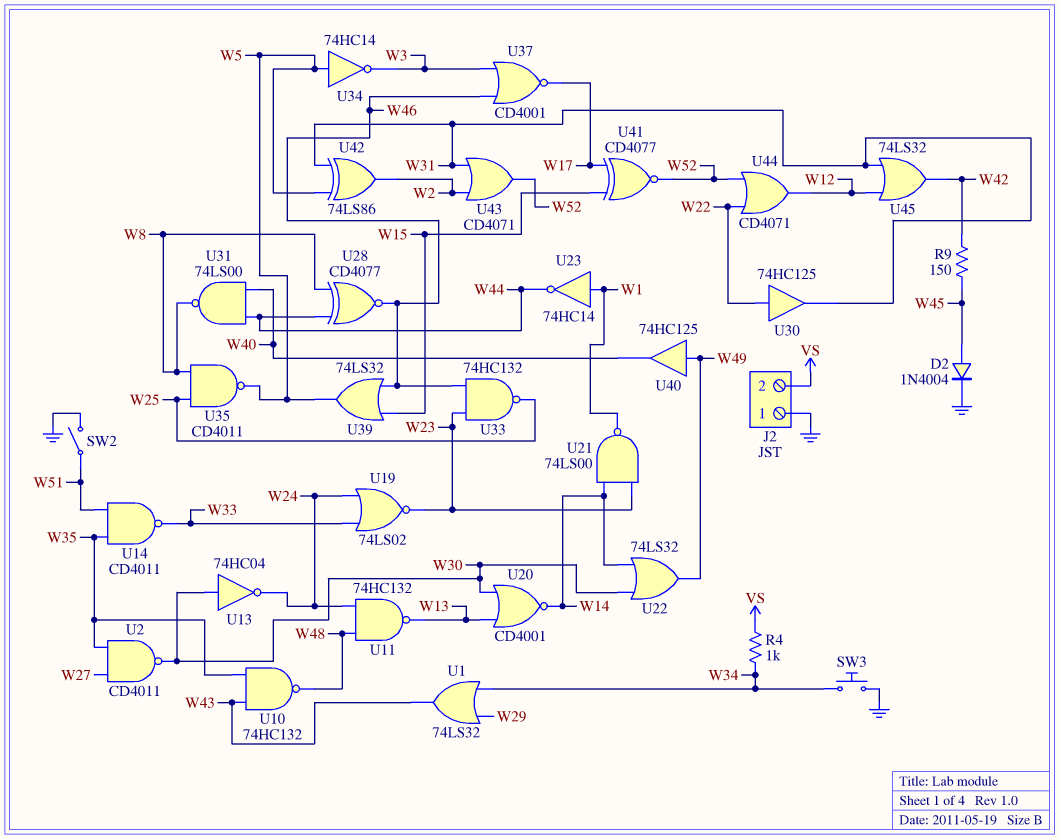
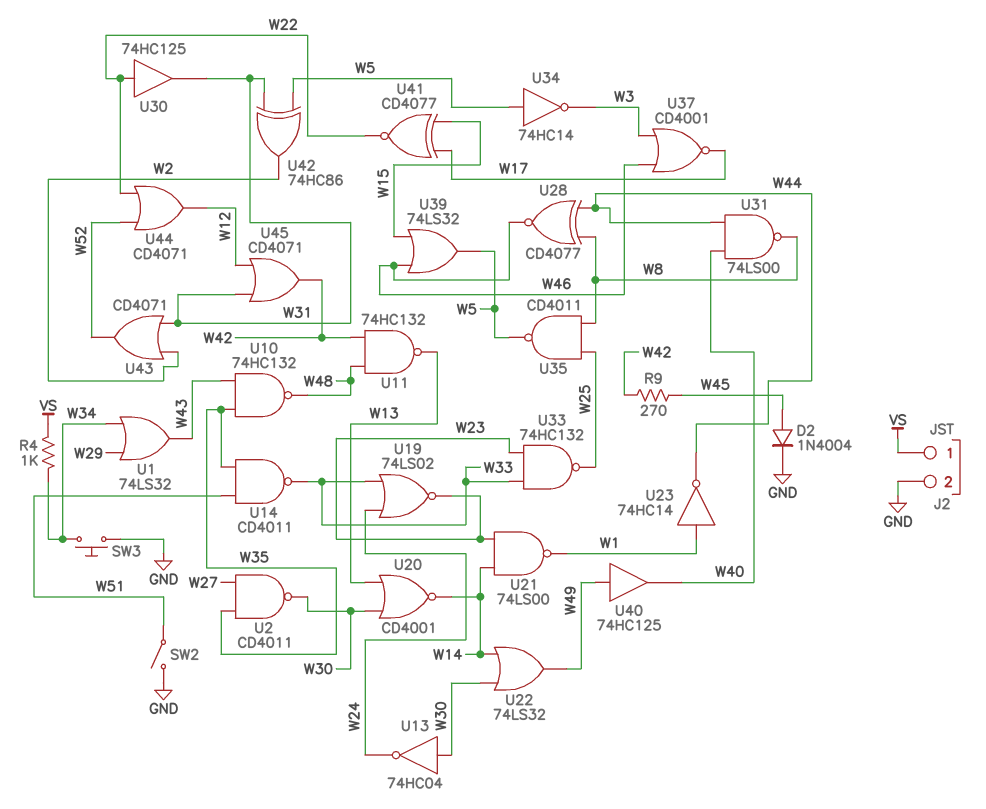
J2 pin 1: GND -> VS
J2 pin 2: VS -> GND
R9: 150 (W42, W45) -> 270 (W42, W45)
U11: NAND 74HC132 (in W24, in W48, out W13) -> NAND 74HC132 (in W42, in W48, out W13)
U33: NAND 74HC132 (in W23, in W46, out W25) -> NAND 74HC132 (in W23, in W33, out W25)
U41: XNOR CD4077 (in W15, in W17, out W52) -> XNOR CD4077 (in W15, in W17, out W22)
U42: XOR 74LS86 (in W5, in W31, out W2) -> XOR 74HC86 (in W5, in W31, out W2)
U45: OR 74LS32 (in W12, in W31, out W42) -> OR CD4071 (in W12, in W31, out W42)

